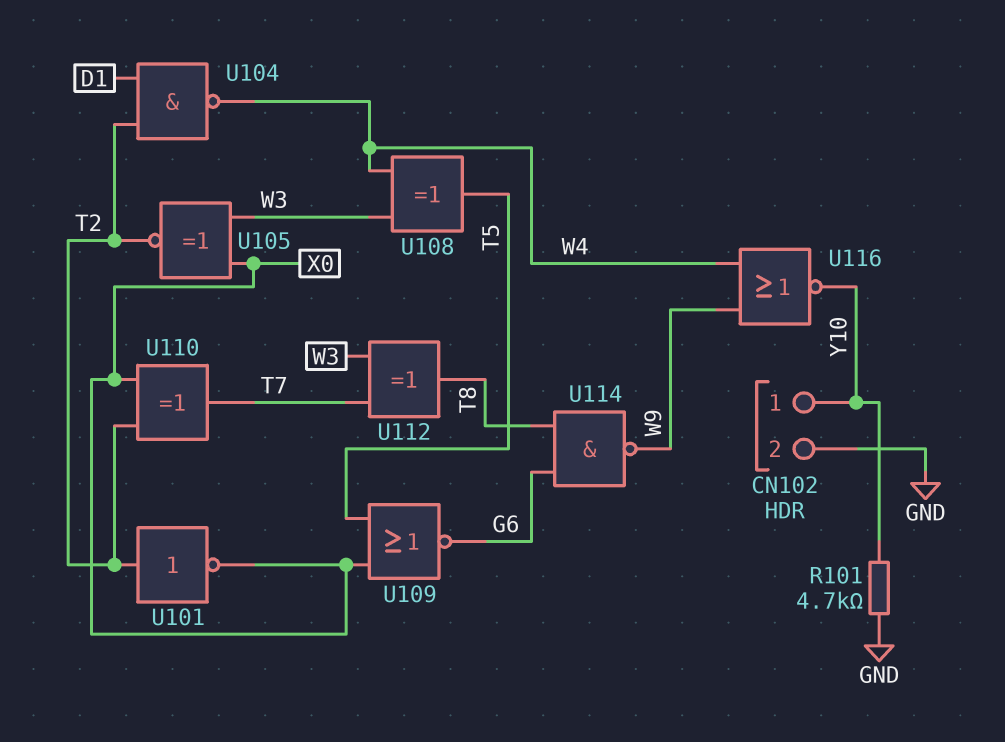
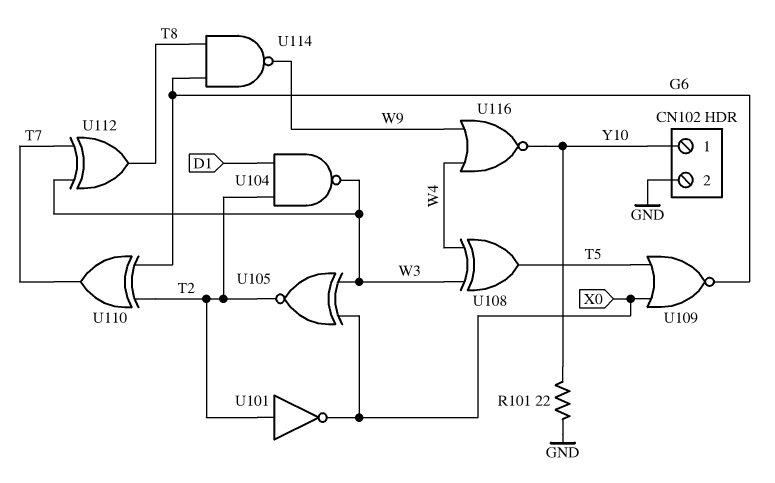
R101: 4.7k (GND, Y10) -> 22 (GND, Y10)
U104: NAND (in D1, in T2, out W4) -> NAND (in D1, in T2, out W3)
U110: XOR (in T2, in X0, out T7) -> XOR (in G6, in T2, out T7)

